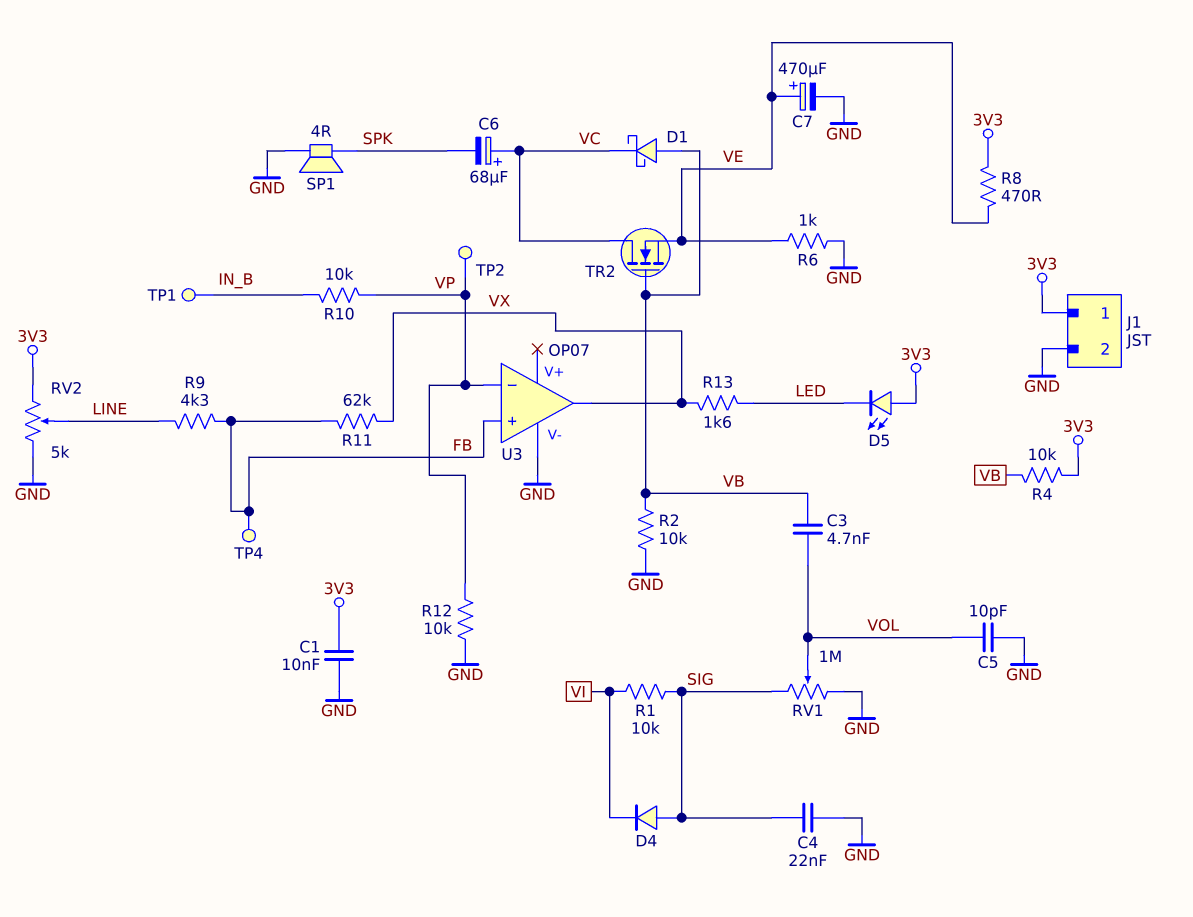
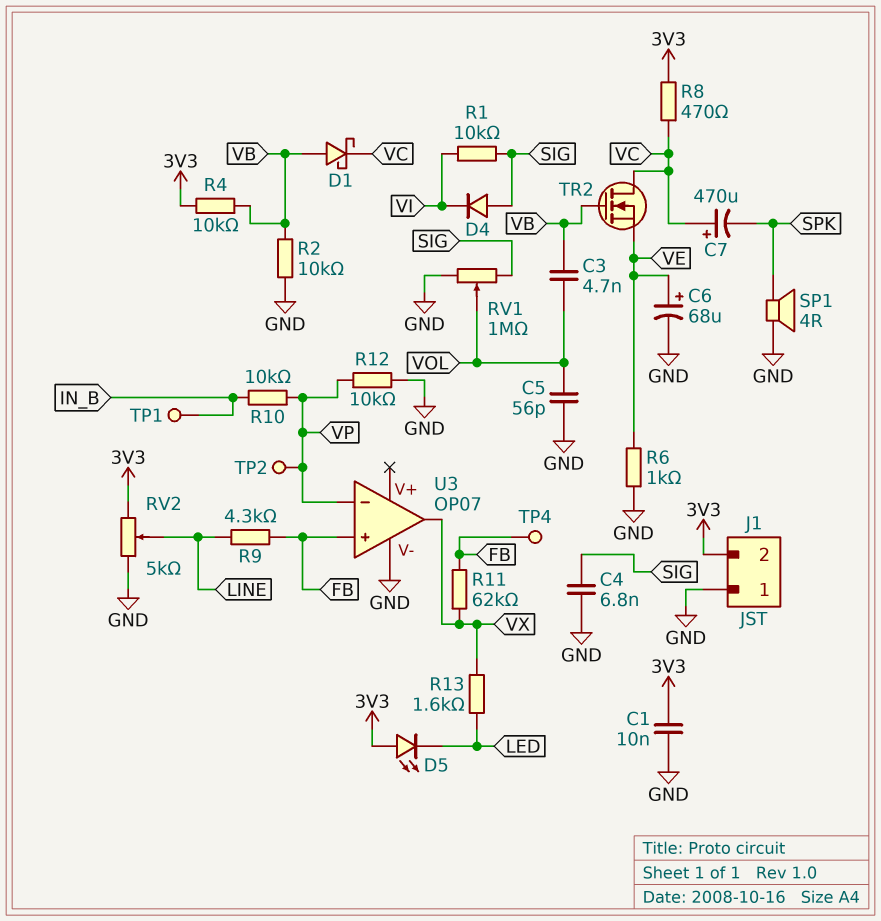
C4: 22nF (GND, SIG) -> 6.8nF (GND, SIG)
C5: 10pF (GND, VOL) -> 56pF (GND, VOL)
C6: 68uF (plus VC, minus SPK) -> 68uF (plus VE, minus GND)
C7: 470uF (plus VE, minus GND) -> 470uF (plus VC, minus SPK)
J1 pin 1: 3V3 -> GND
J1 pin 2: GND -> 3V3
R8: 470 (3V3, VE) -> 470 (3V3, VC)

